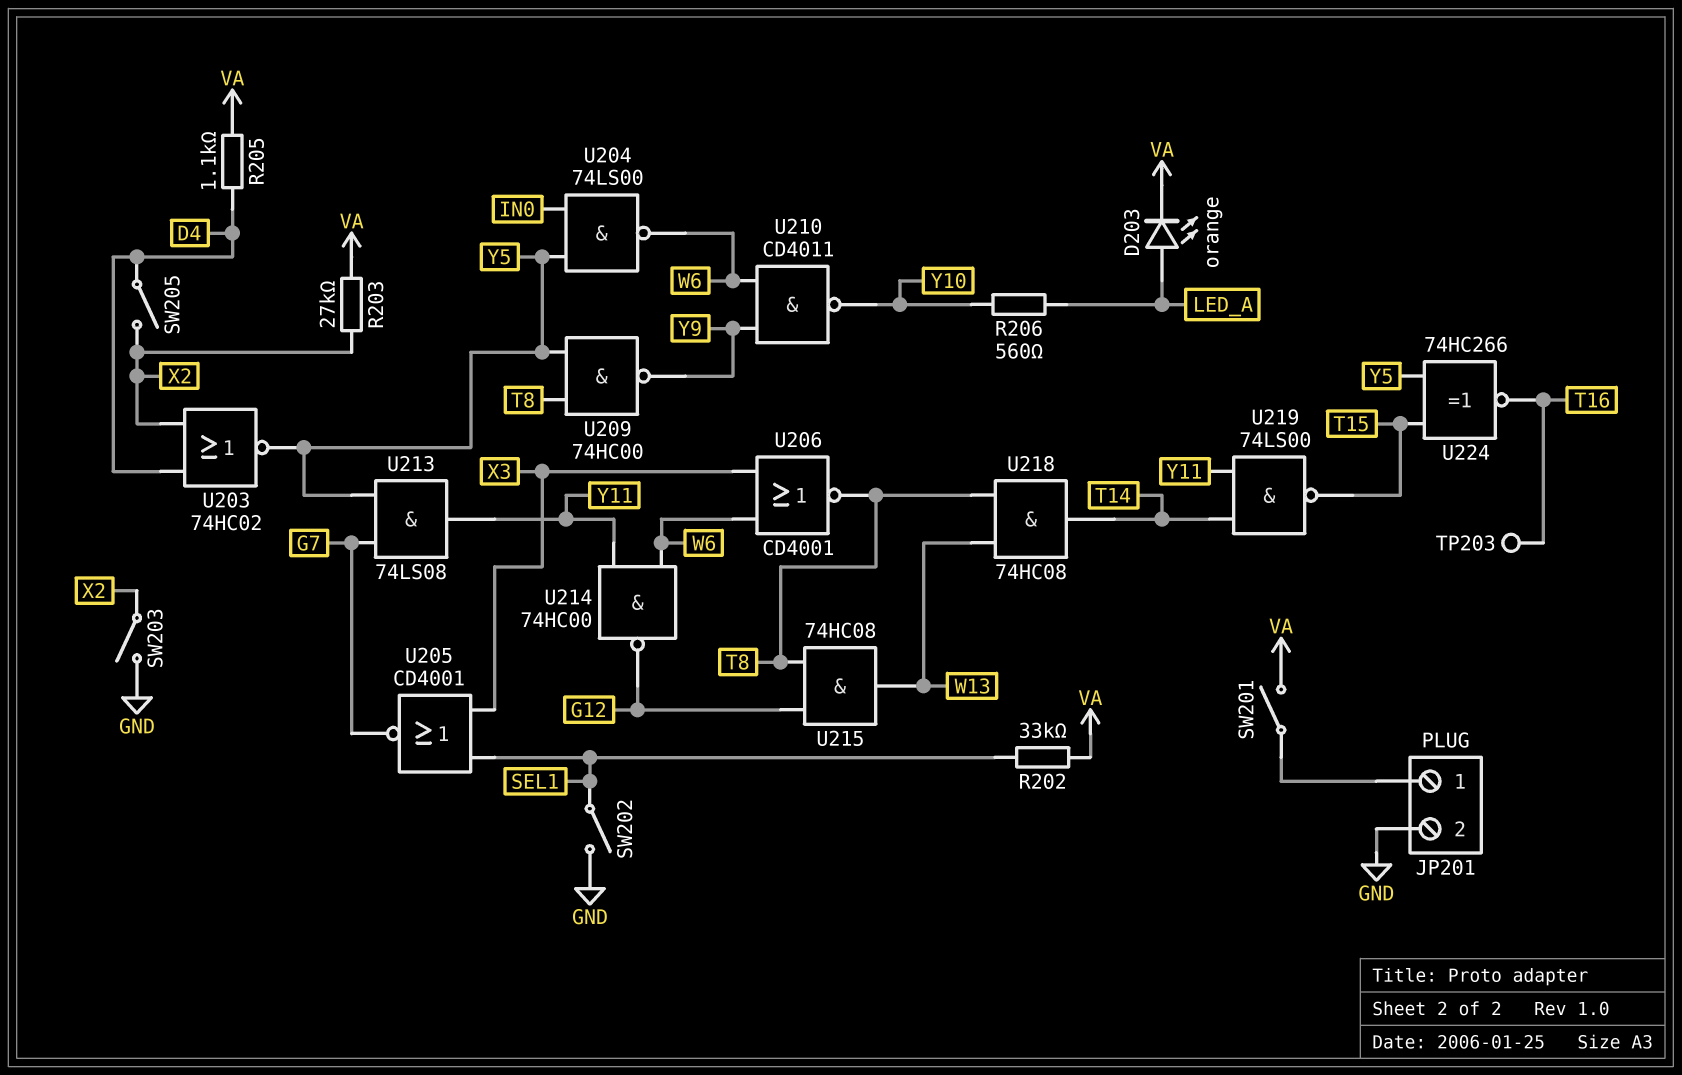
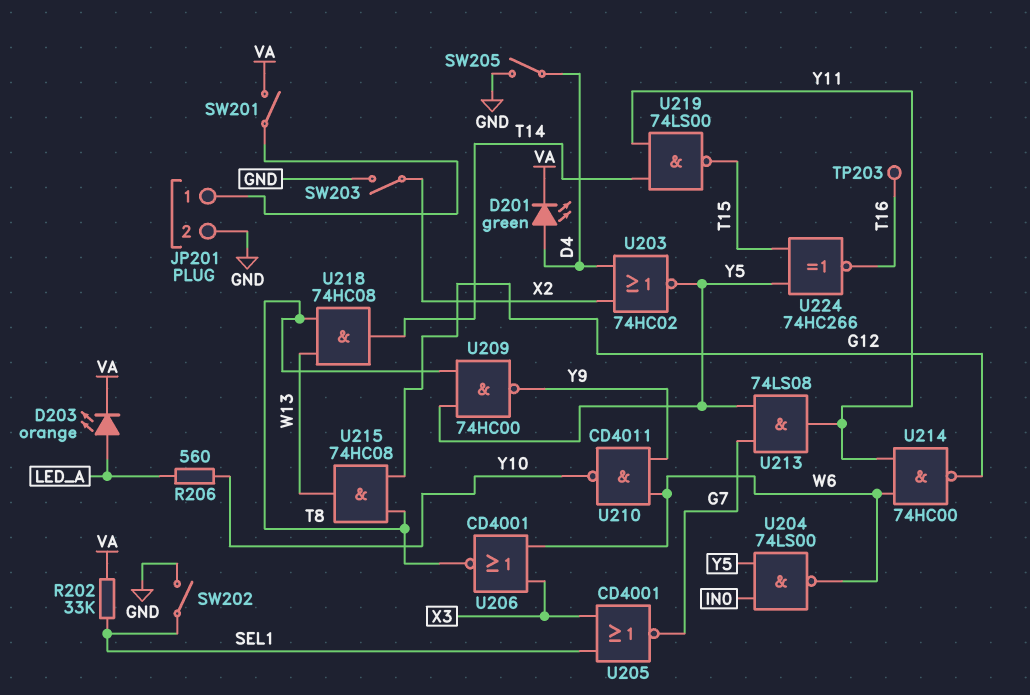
D201: none -> LED green (A D4, K VA)
R203: 27k (VA, X2) -> none
R205: 1.1k (D4, VA) -> none
SW205: switch (D4, X2) -> switch (D4, GND)

